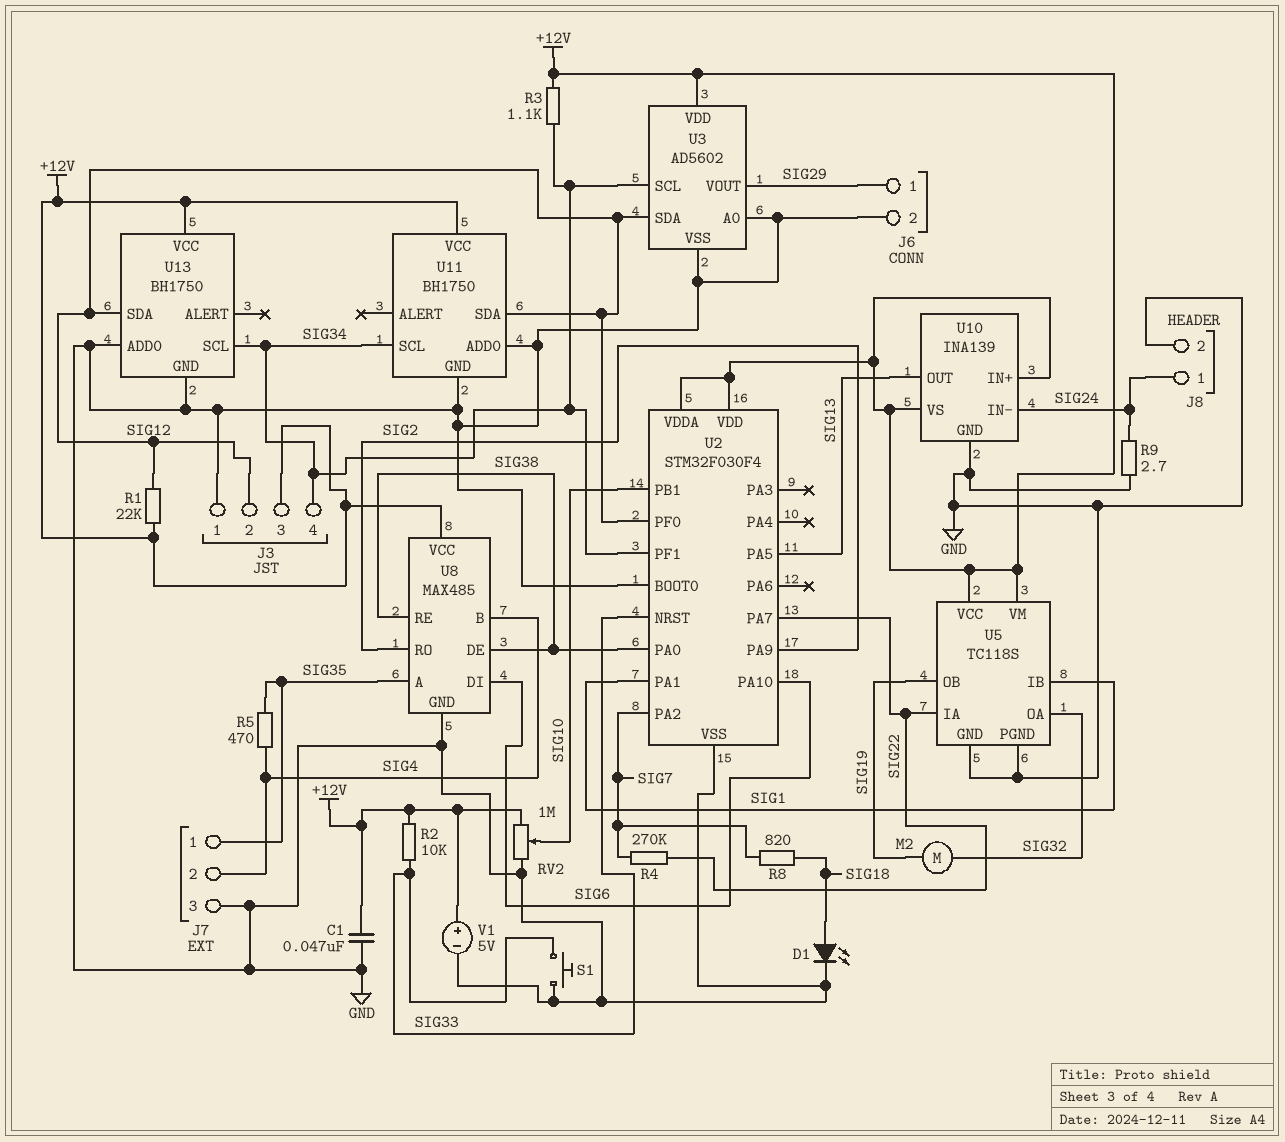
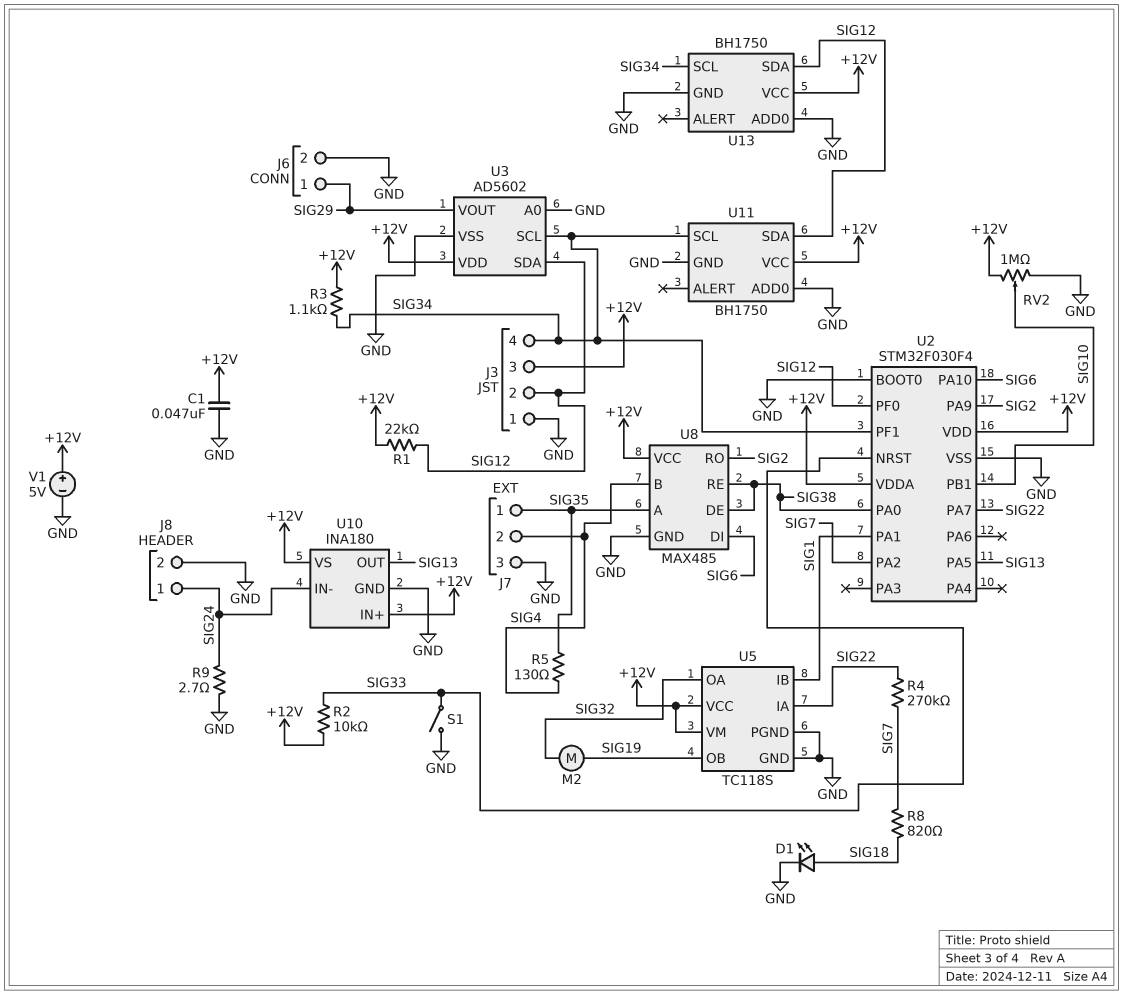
R5: 470 (SIG4, SIG35) -> 130 (SIG4, SIG35)
S1: button (GND, SIG33) -> switch (GND, SIG33)
U10: INA139 -> INA180

